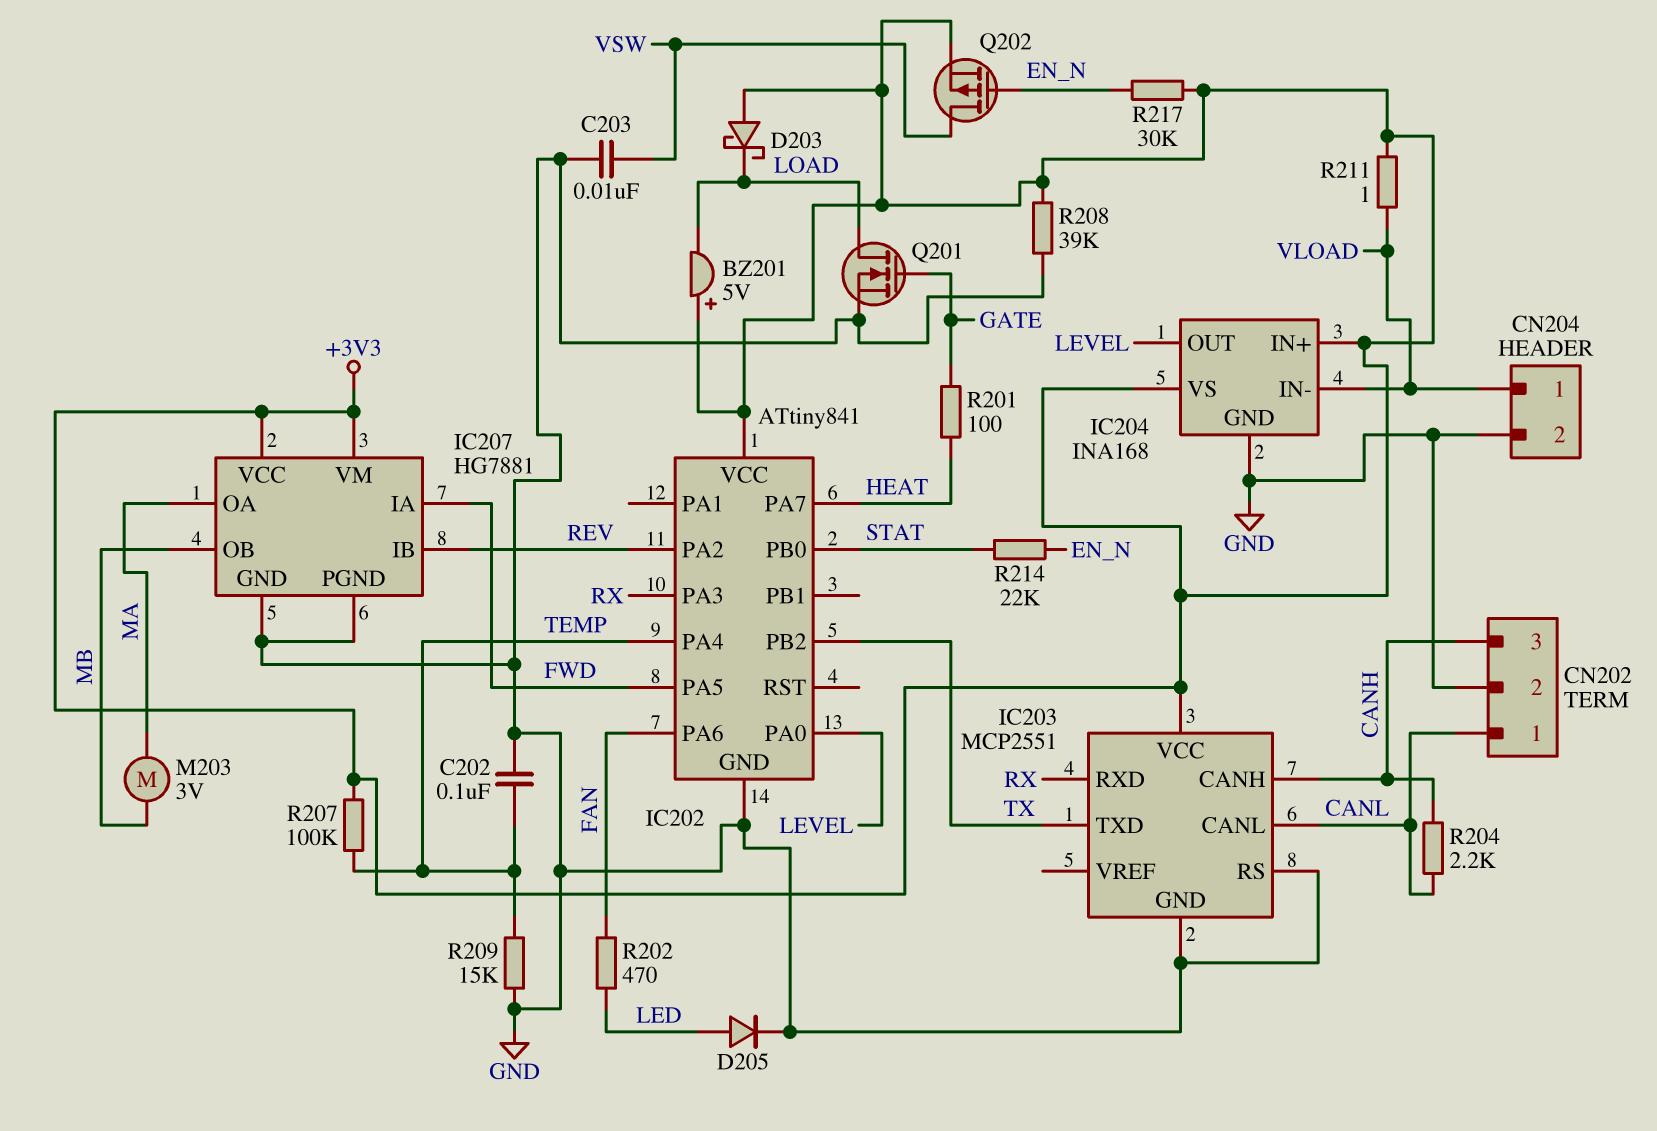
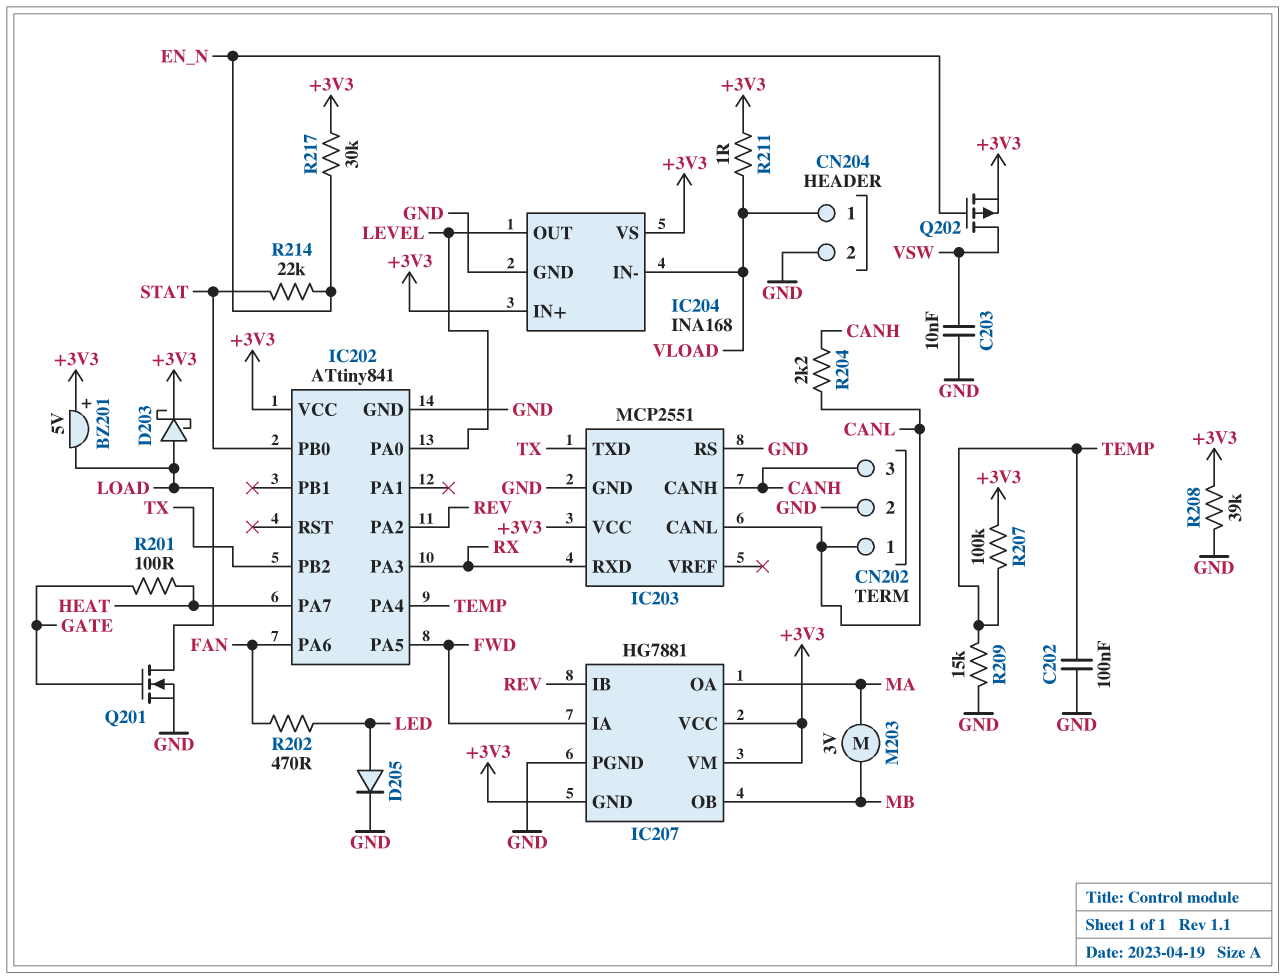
D203: schottky (A +3V3, K LOAD) -> schottky (A LOAD, K +3V3)
IC207 pin GND: GND -> +3V3

